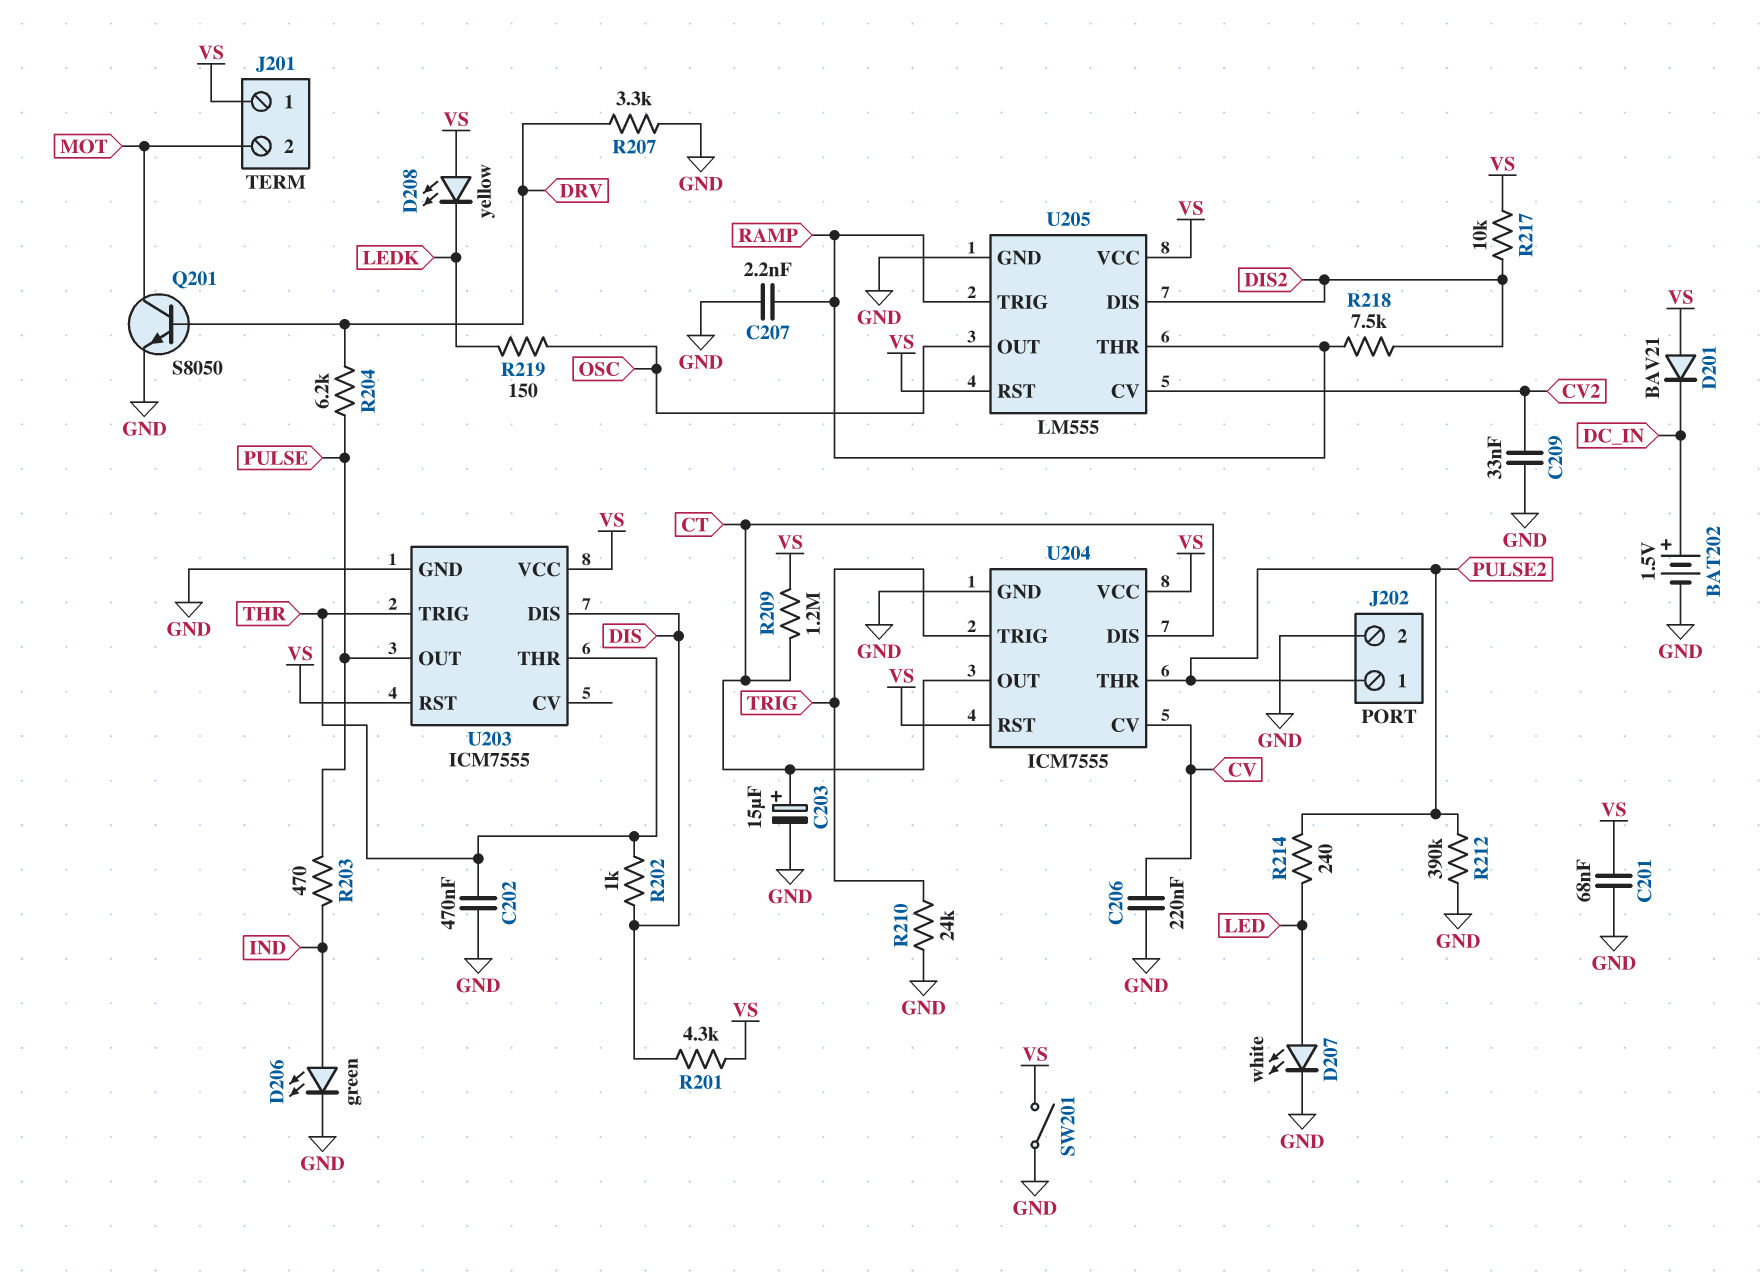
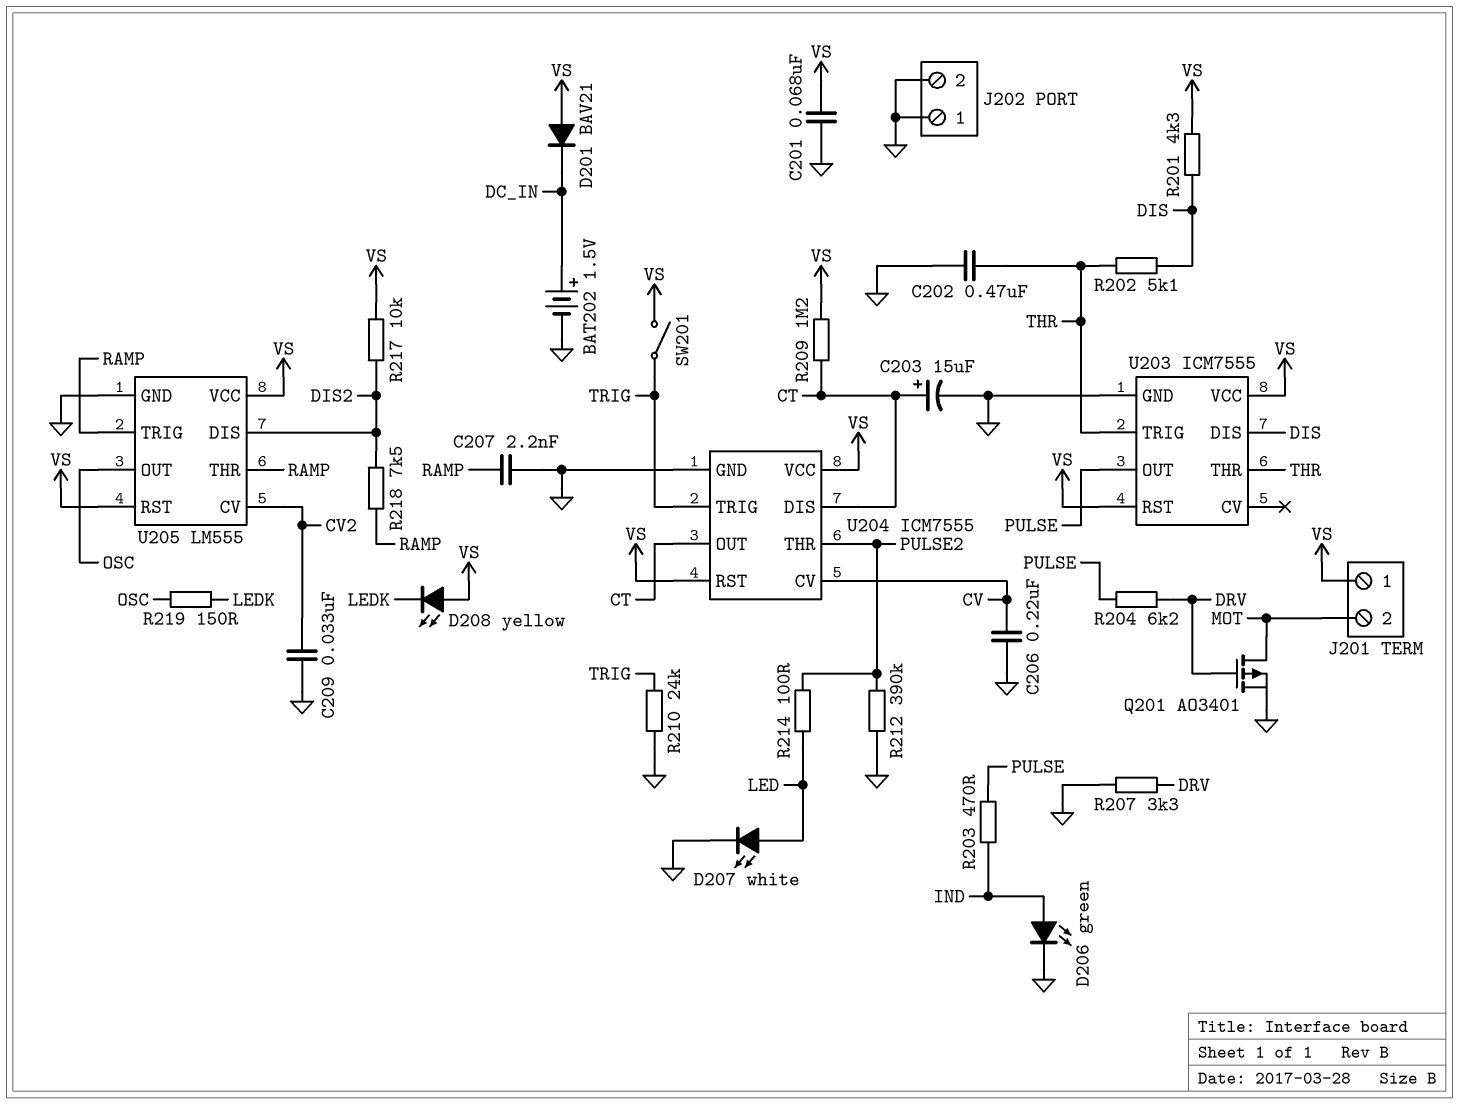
J202 pin 1: PULSE2 -> GND
Q201: NPN S8050 (B DRV, C MOT, E GND) -> PMOS AO3401 (G DRV, D MOT, S GND)
R202: 1k (DIS, THR) -> 5.1k (DIS, THR)
R214: 240 (LED, PULSE2) -> 100 (LED, PULSE2)
SW201: switch (GND, VS) -> switch (TRIG, VS)

